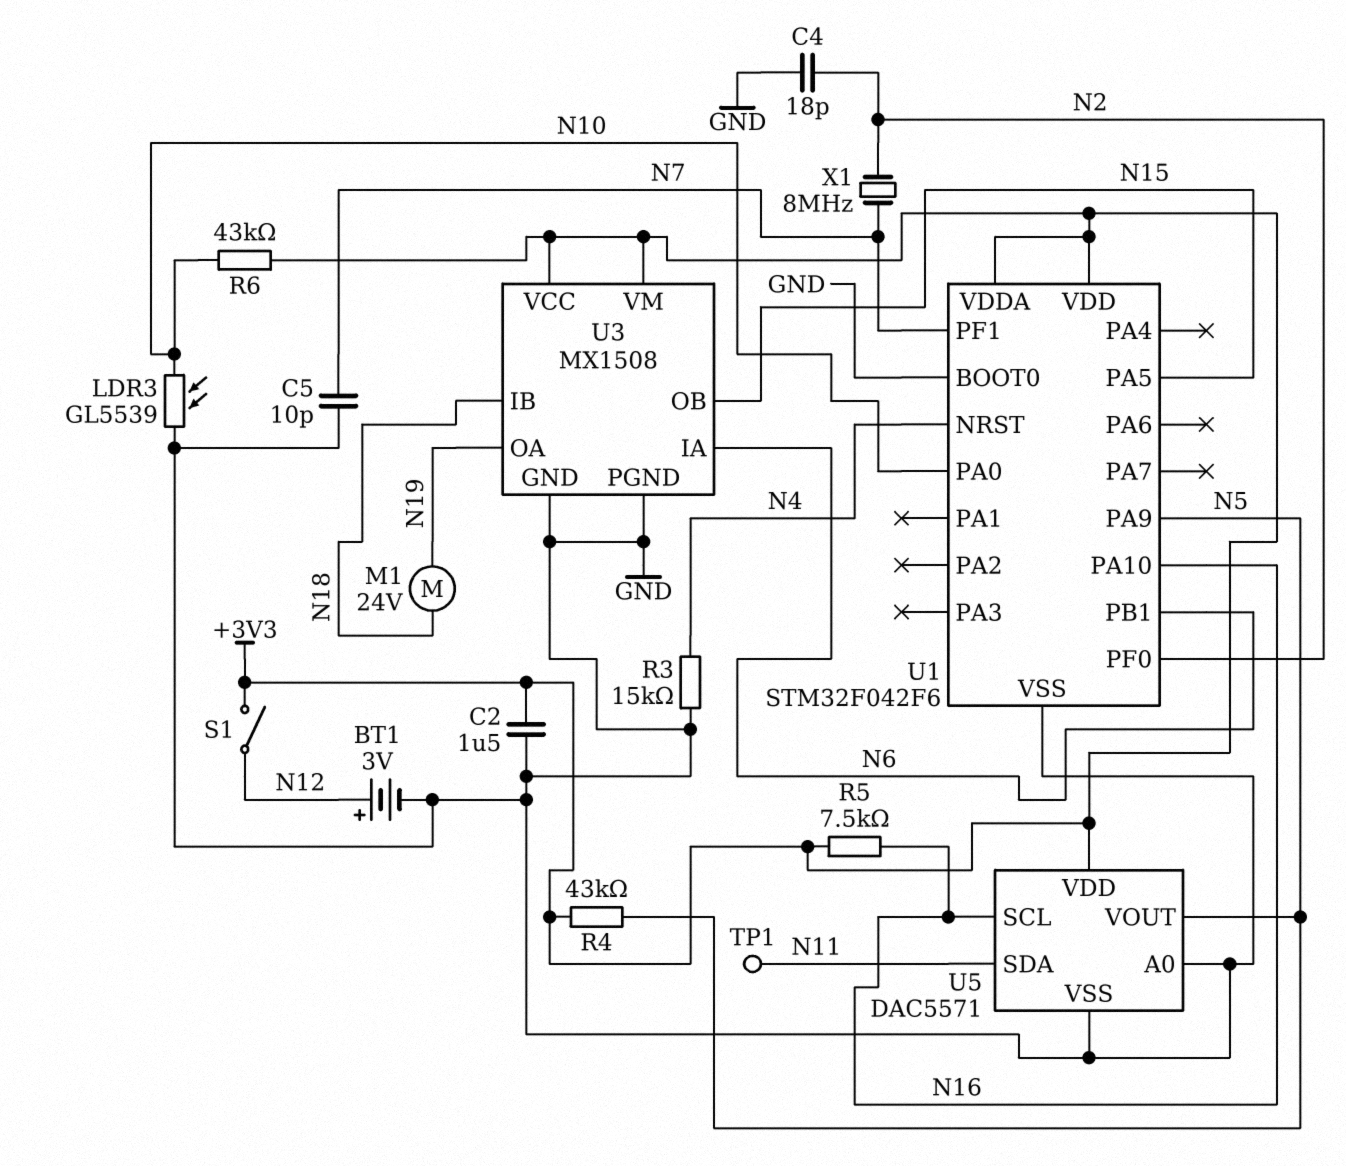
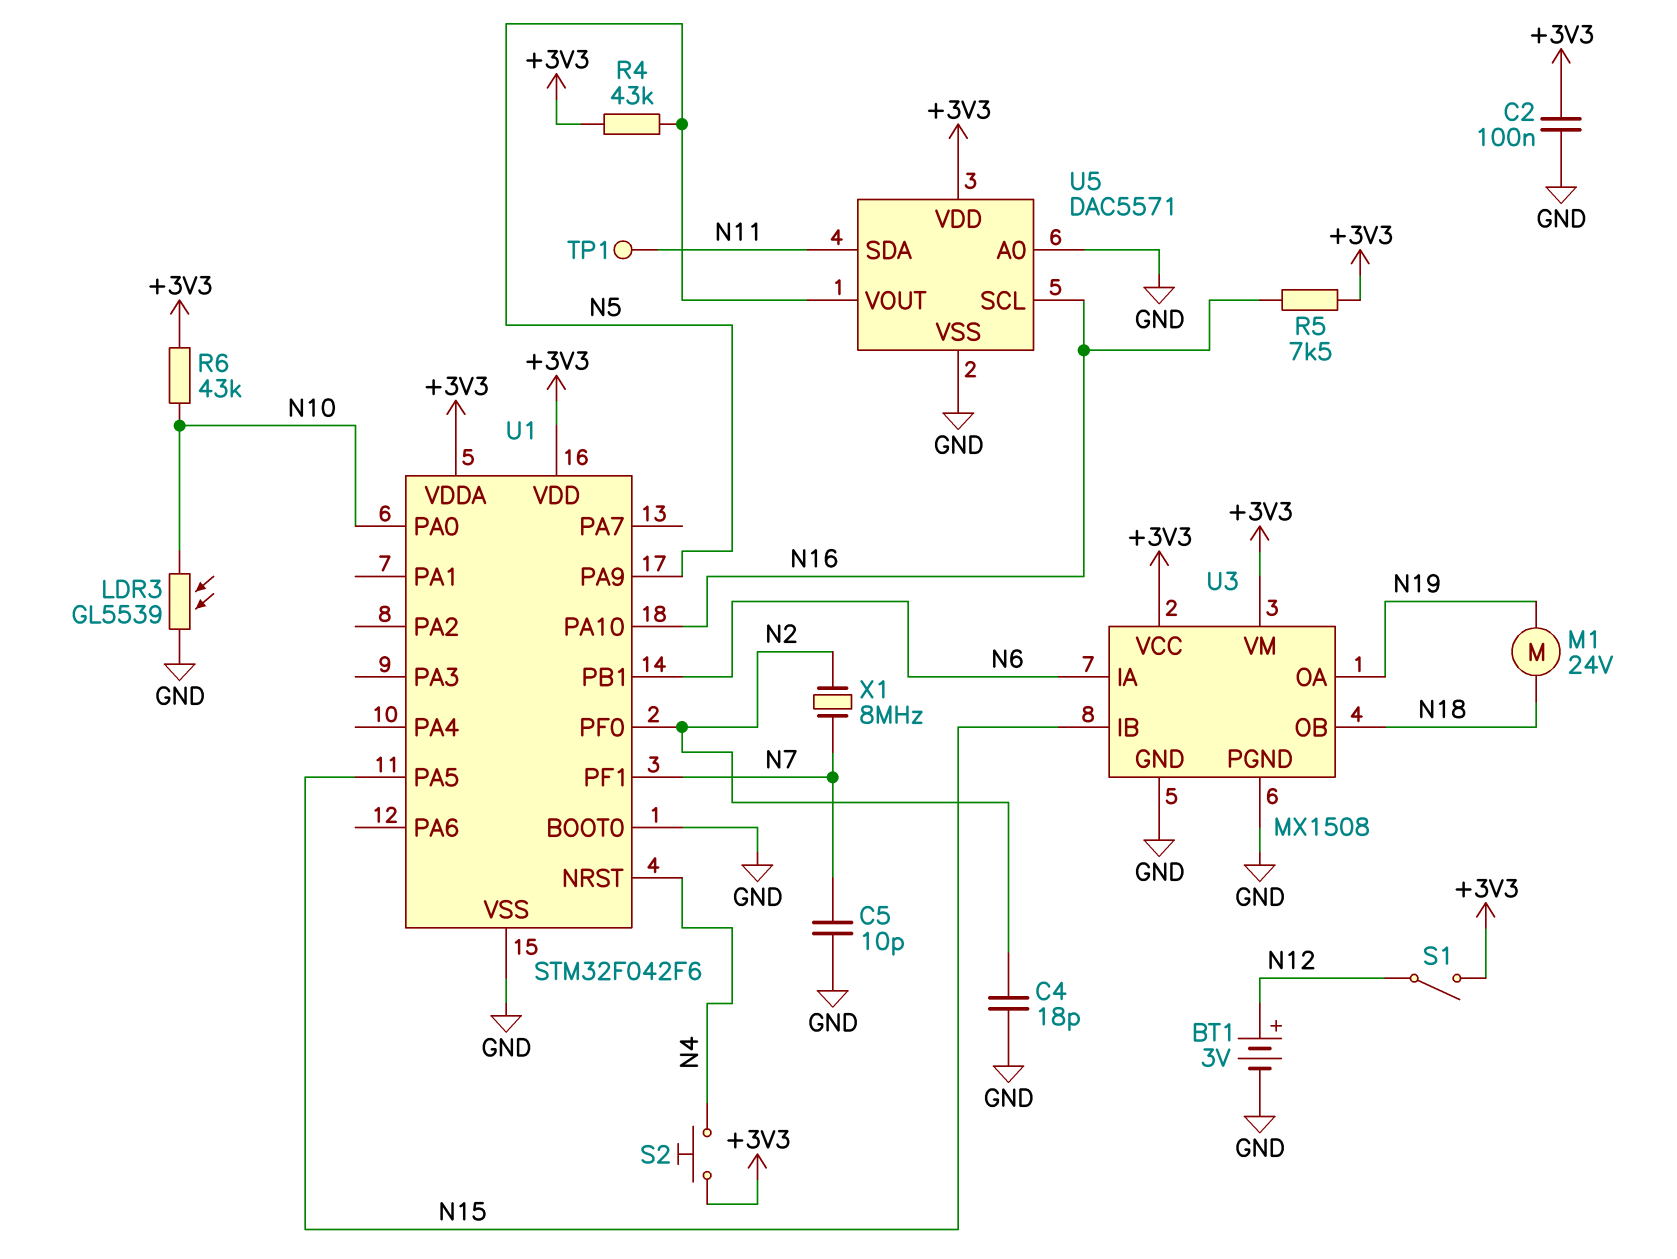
C2: 1.5uF (+3V3, GND) -> 100nF (+3V3, GND)
R3: 15k (GND, N4) -> none
S2: none -> button (+3V3, N4)
U3 pin IB: N18 -> N15
U3 pin OB: N15 -> N18

